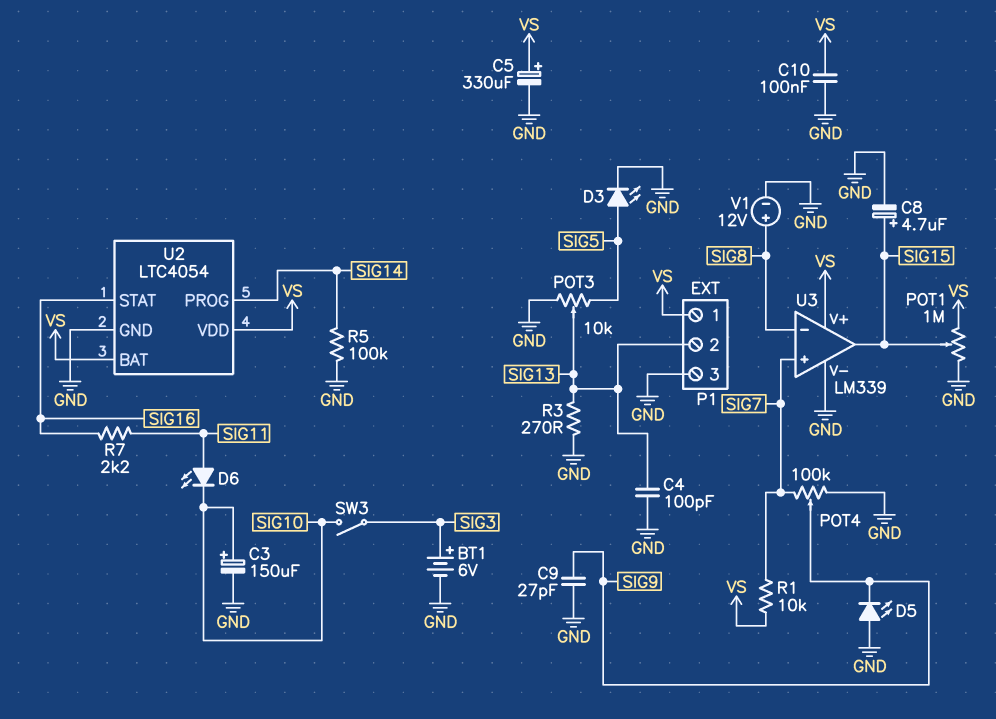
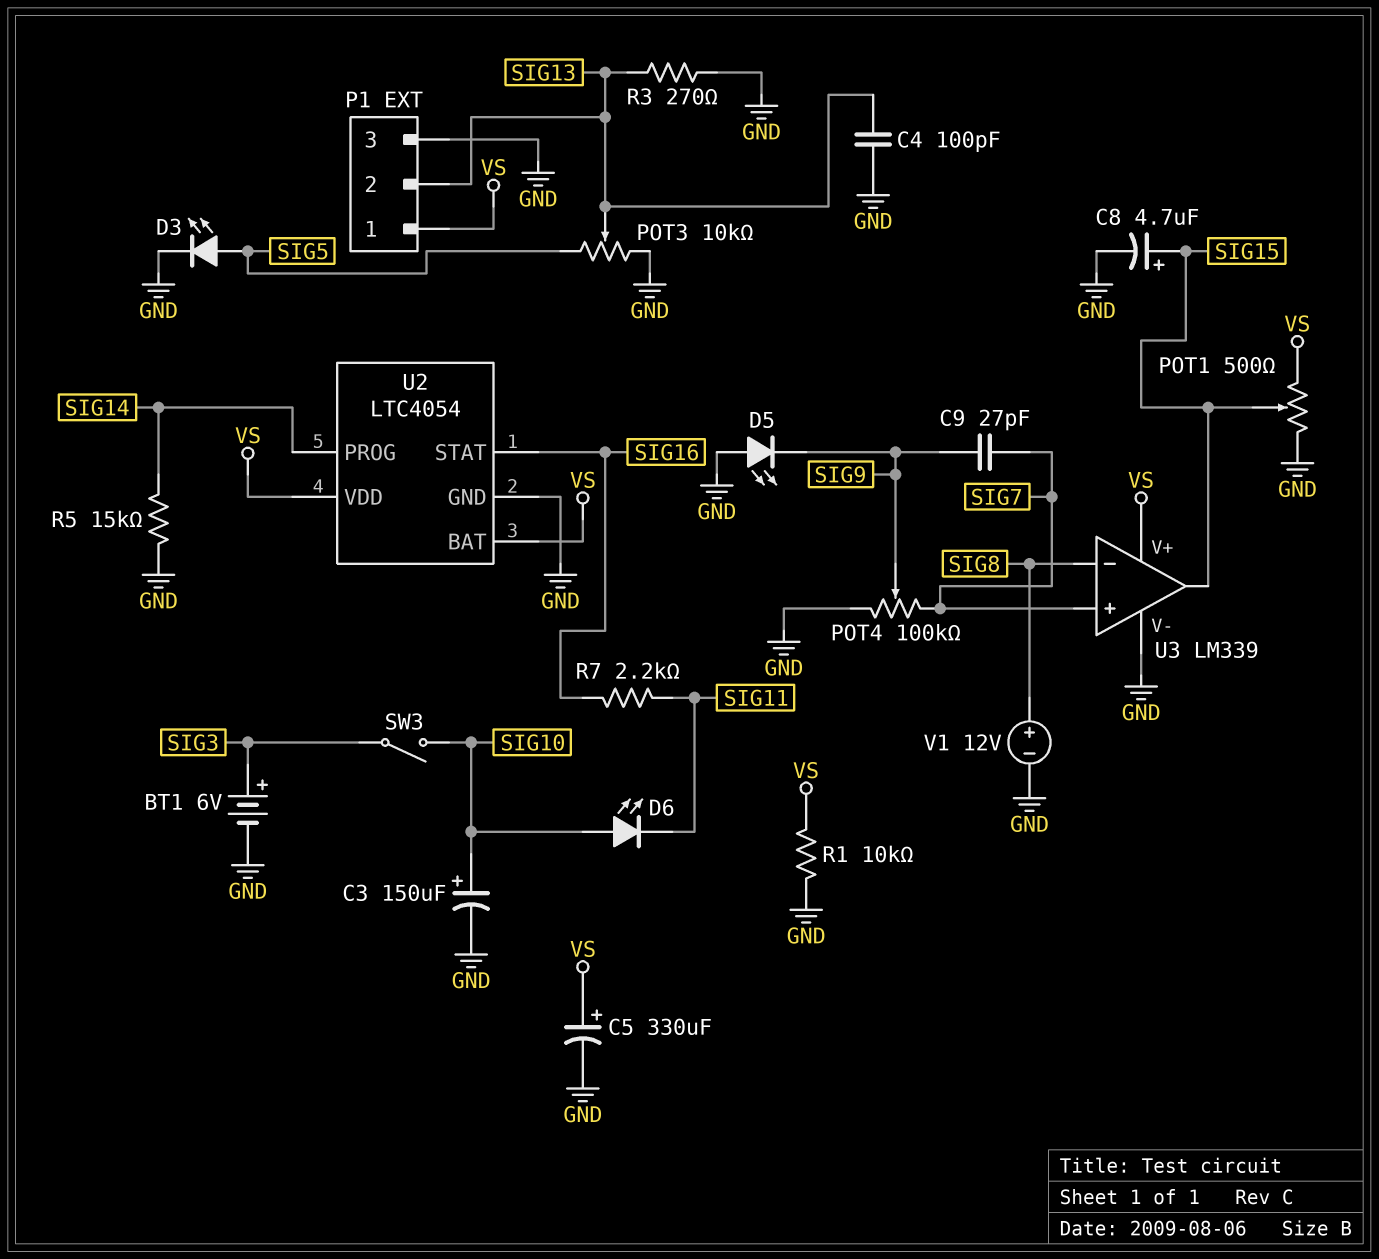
C9: 27pF (GND, SIG9) -> 27pF (SIG7, SIG9)
C10: 100nF (GND, VS) -> none
D6: LED (A SIG11, K SIG10) -> LED (A SIG10, K SIG11)
POT1: 1M (GND, VS, wiper SIG15) -> 500 (GND, VS, wiper SIG15)
R1: 10k (SIG7, VS) -> 10k (GND, VS)
R5: 100k (GND, SIG14) -> 15k (GND, SIG14)

